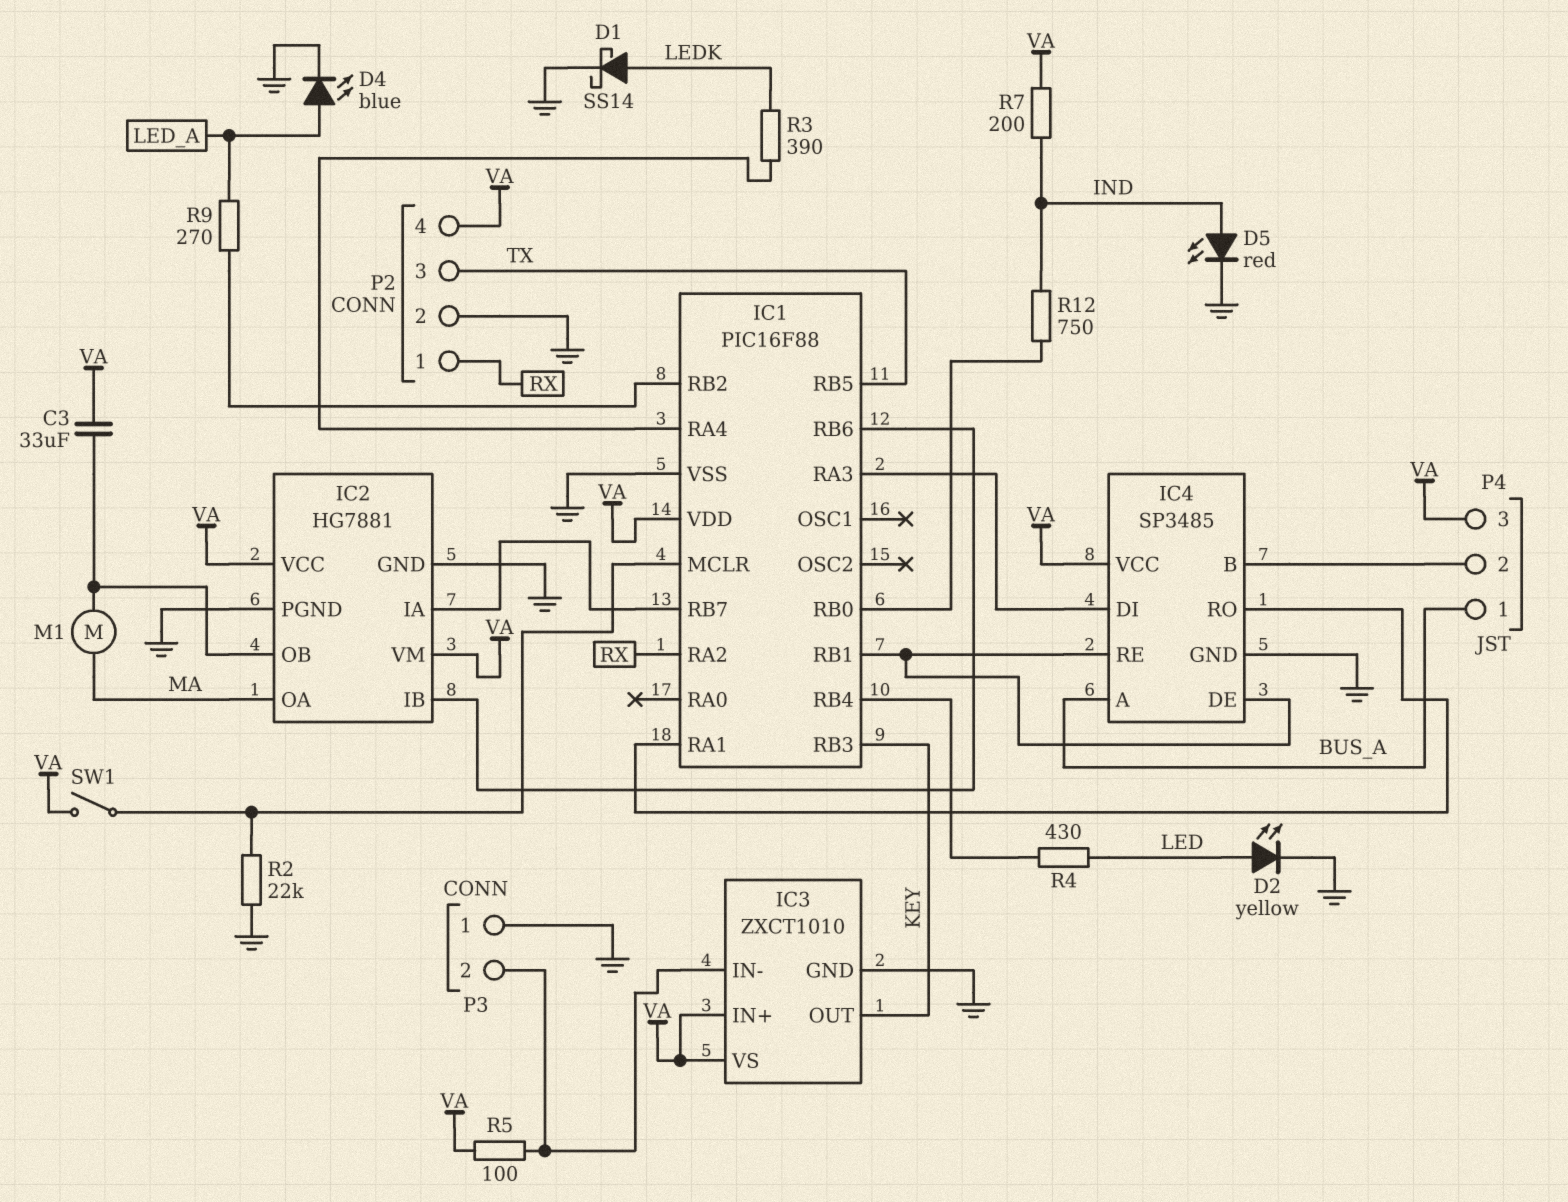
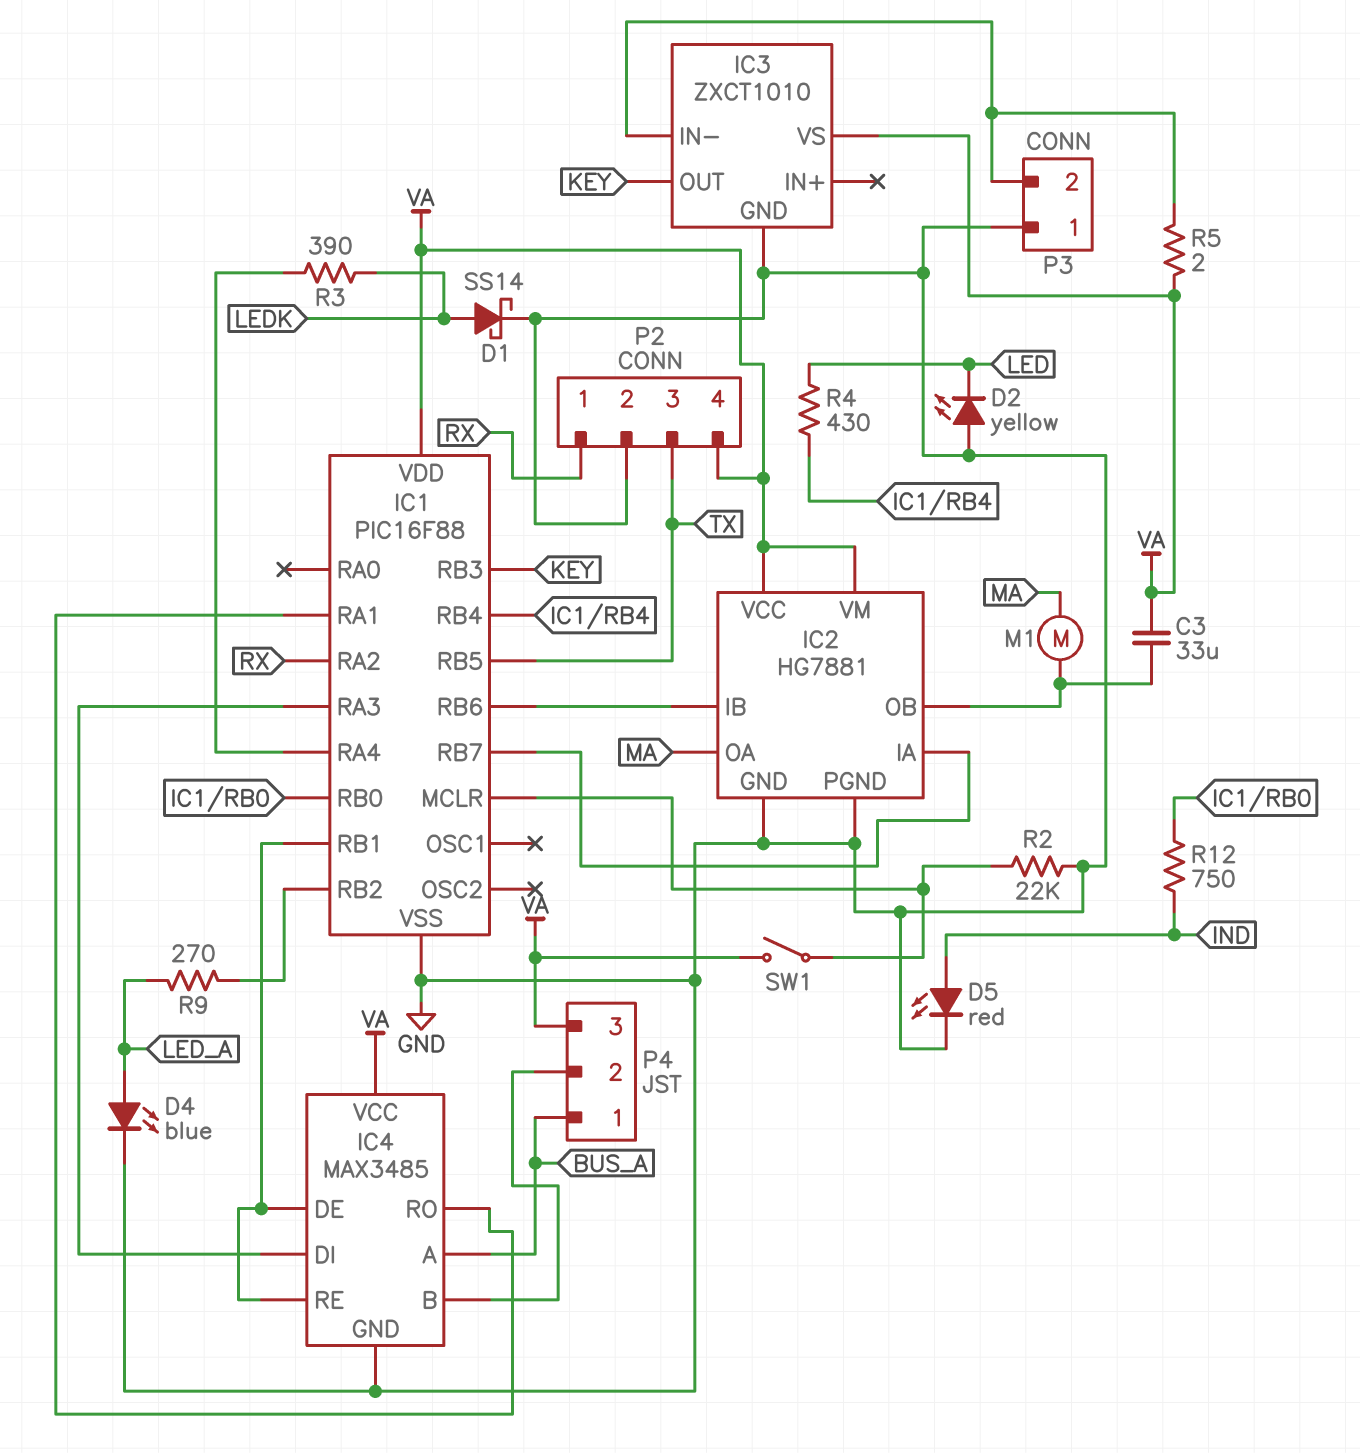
D2: LED yellow (A LED, K GND) -> LED yellow (A GND, K LED)
IC3 pin IN+: VA -> none
IC4: SP3485 -> MAX3485
R5: 100 (IC3/IN-, VA) -> 2 (IC3/IN-, VA)
R7: 200 (IND, VA) -> none

